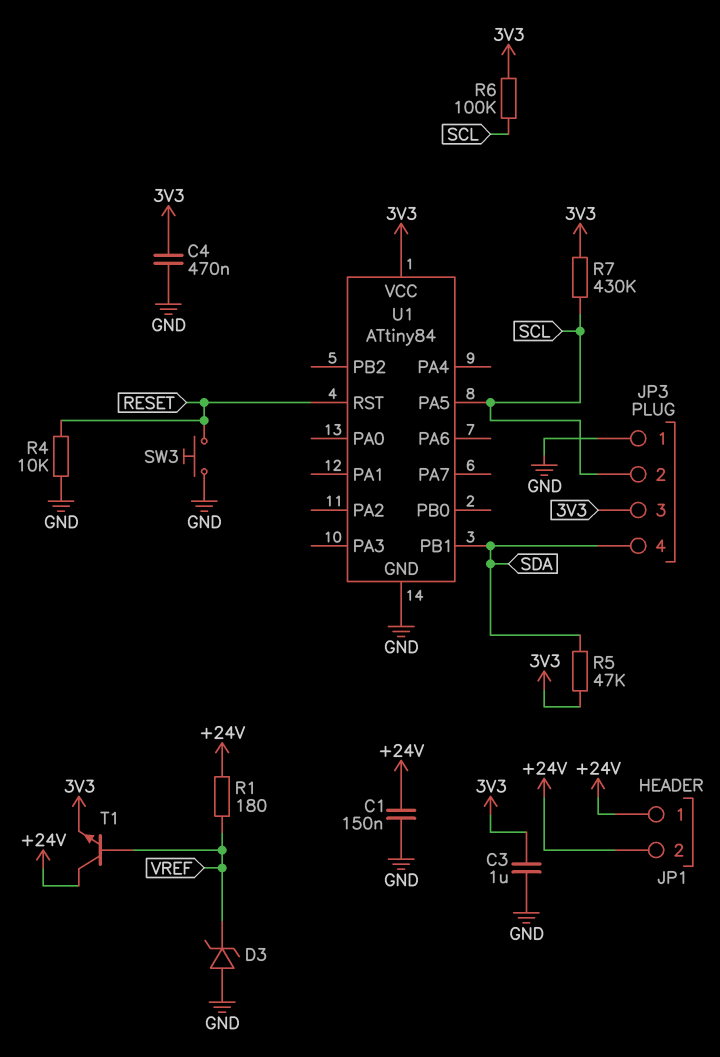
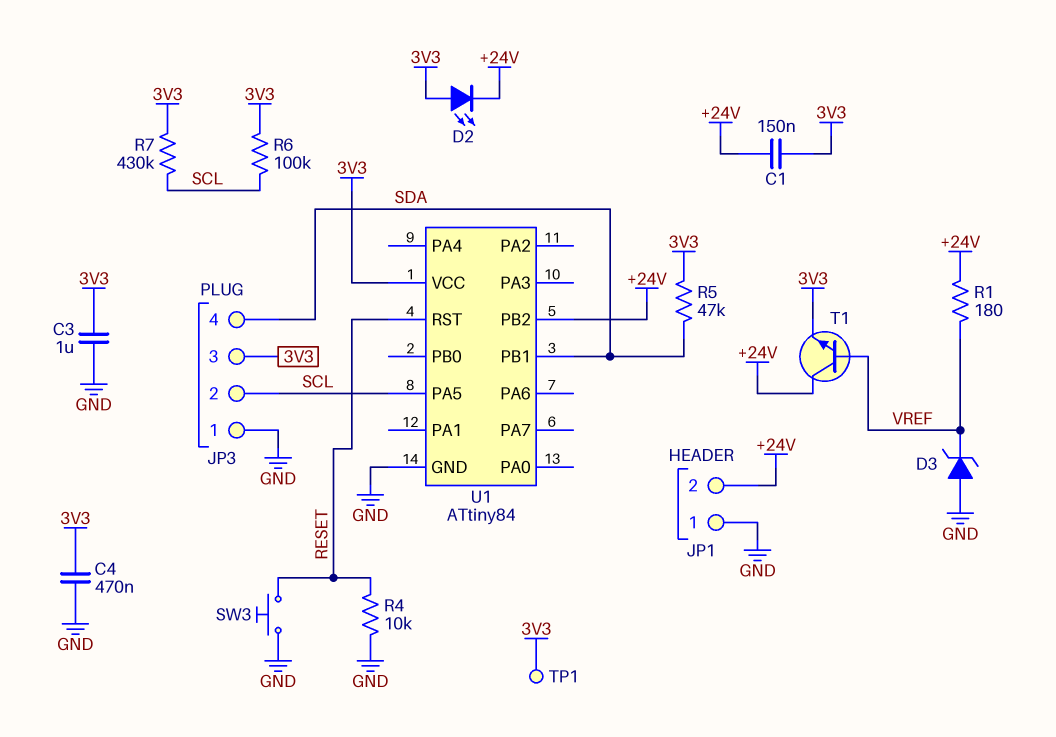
C1: 150nF (+24V, GND) -> 150nF (+24V, 3V3)
D2: none -> LED (A 3V3, K +24V)
JP1 pin 1: +24V -> GND
TP1: none -> test point (3V3)
U1 pin PB2: none -> +24V

